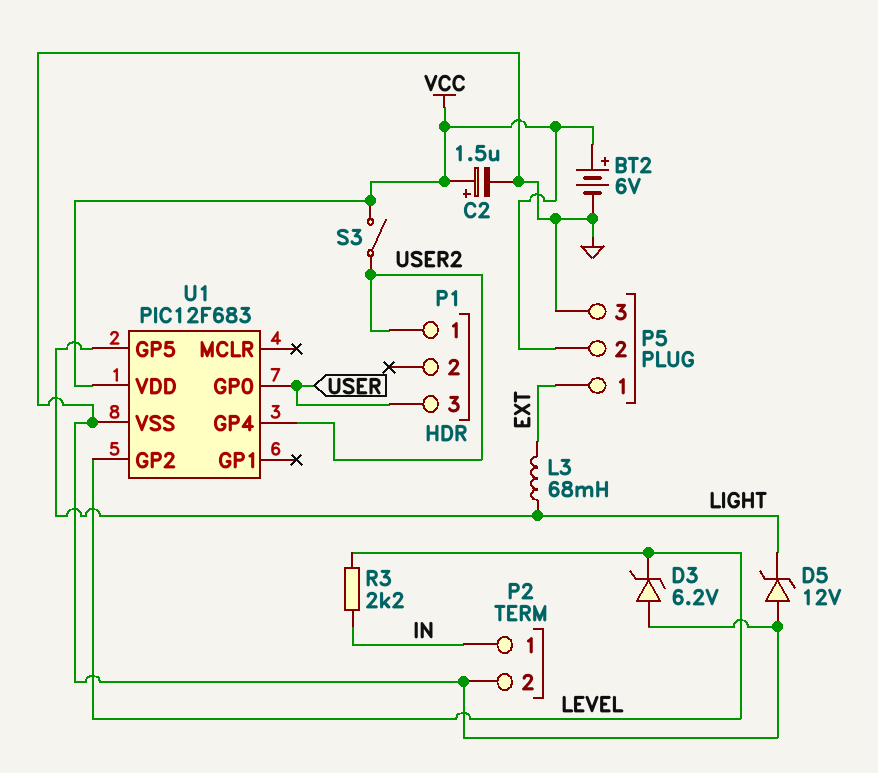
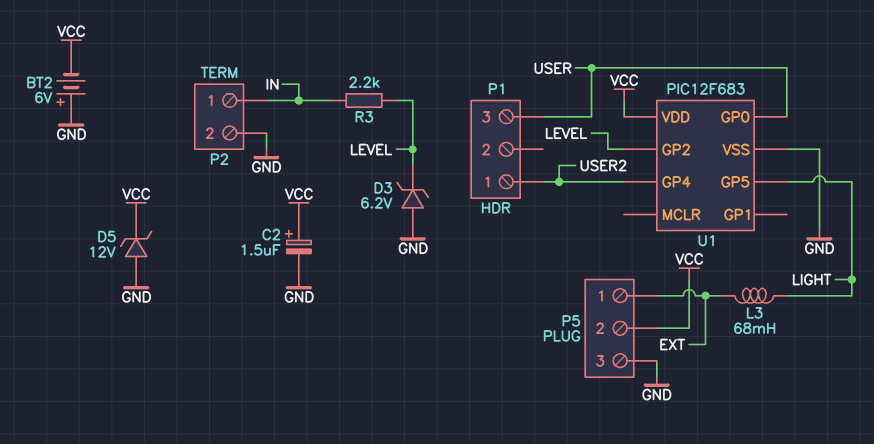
BT2: 6V (plus VCC, minus GND) -> 6V (plus GND, minus VCC)
D5: zener 12V (A GND, K LIGHT) -> zener 12V (A GND, K VCC)
S3: switch (USER2, VCC) -> none

